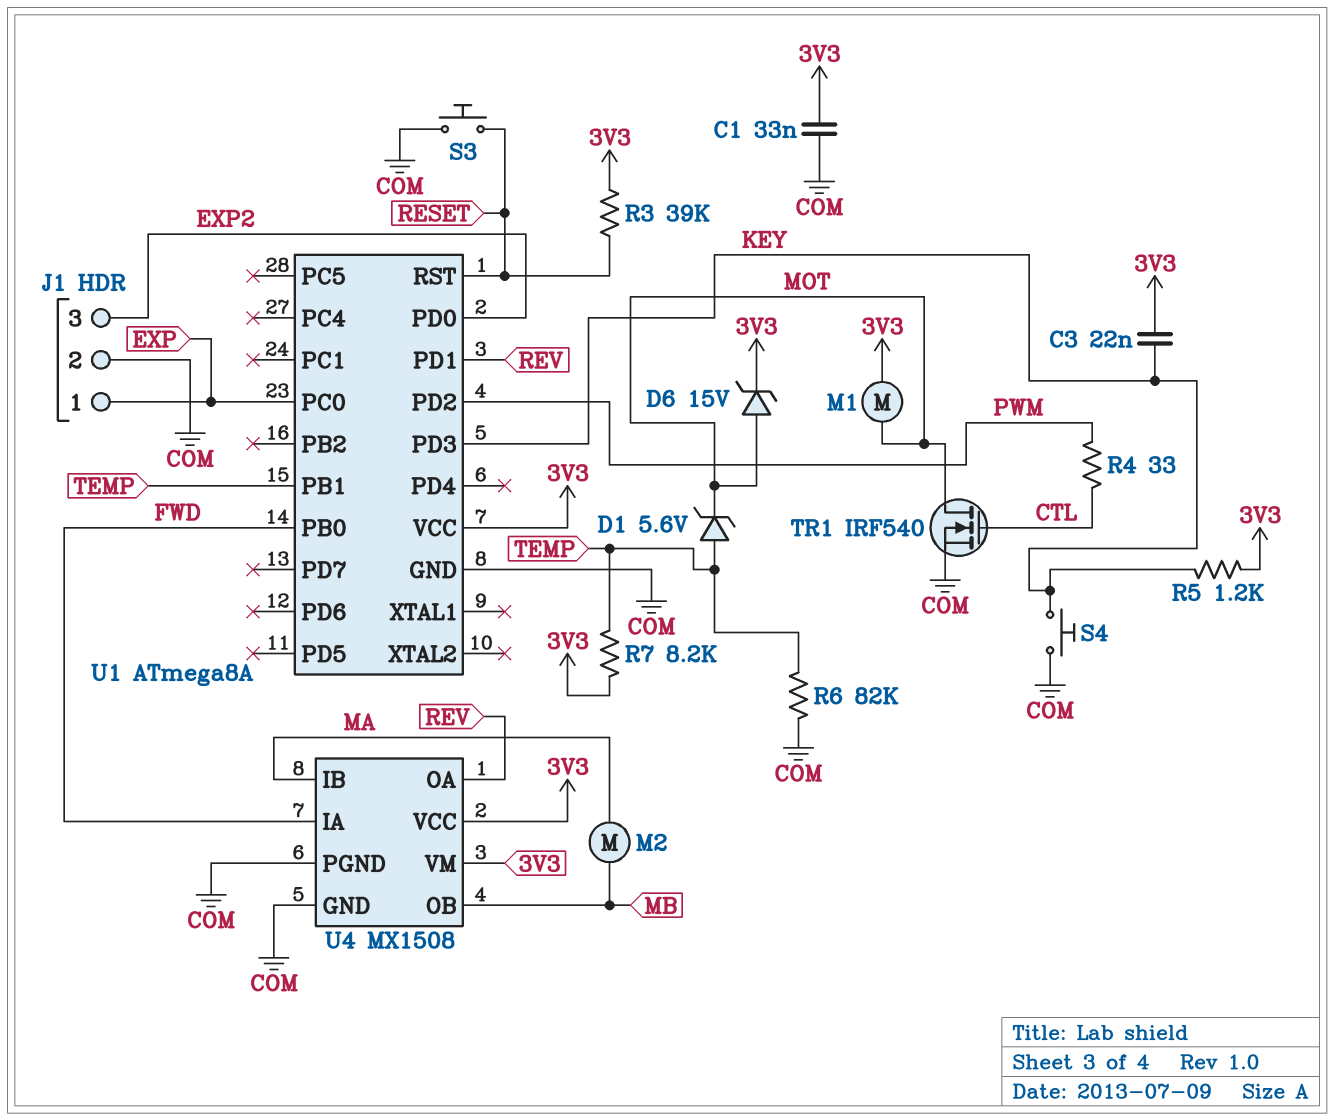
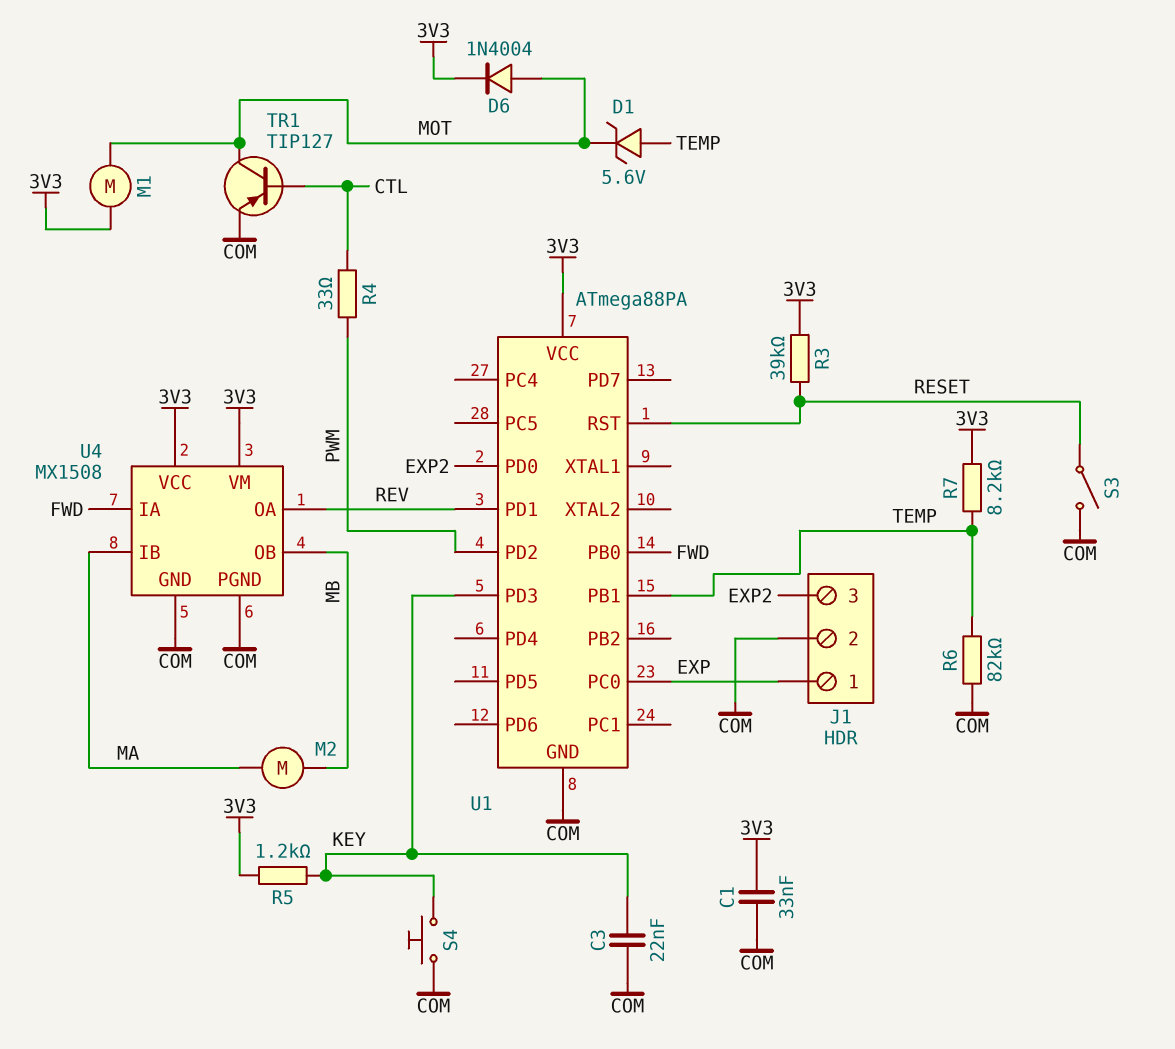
C3: 22nF (3V3, KEY) -> 22nF (COM, KEY)
D6: zener 15V (A MOT, K 3V3) -> diode 1N4004 (A MOT, K 3V3)
S3: button (COM, RESET) -> switch (COM, RESET)
TR1: NMOS IRF540 (G CTL, D MOT, S COM) -> PNP TIP127 (B CTL, C MOT, E COM)
U1: ATmega8A -> ATmega88PA

